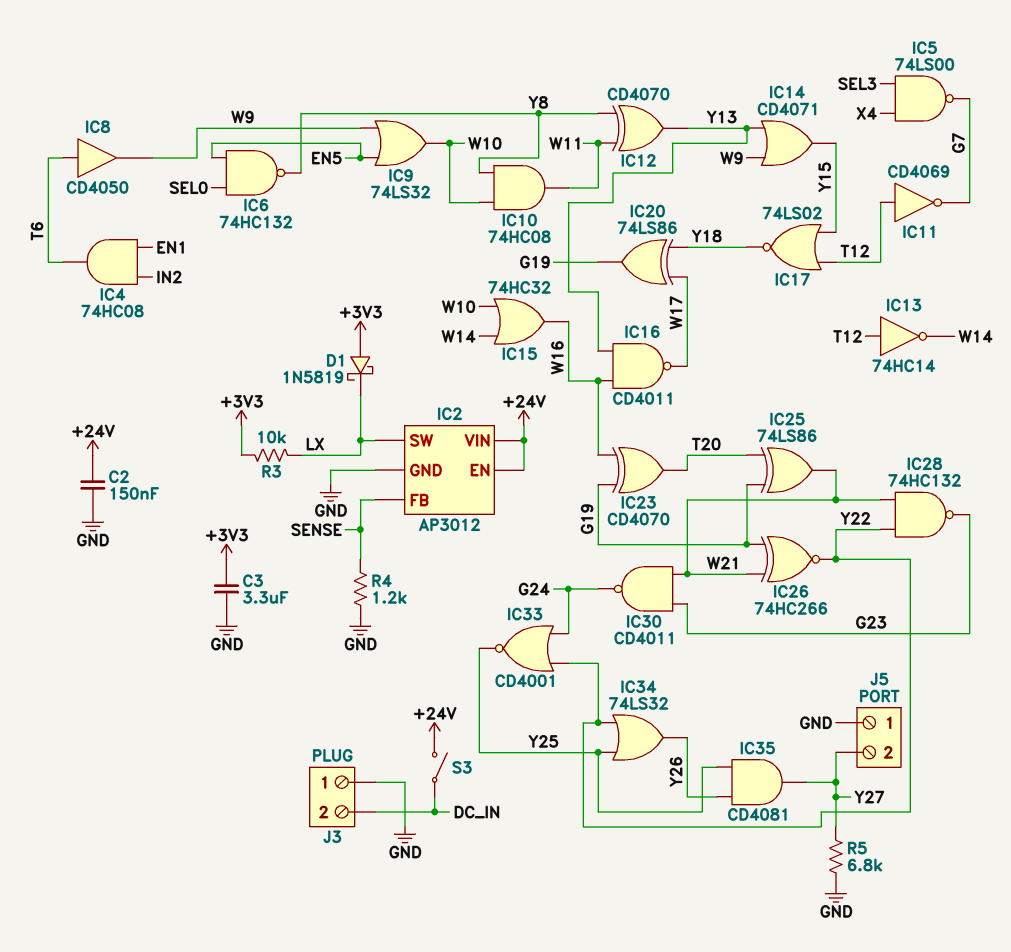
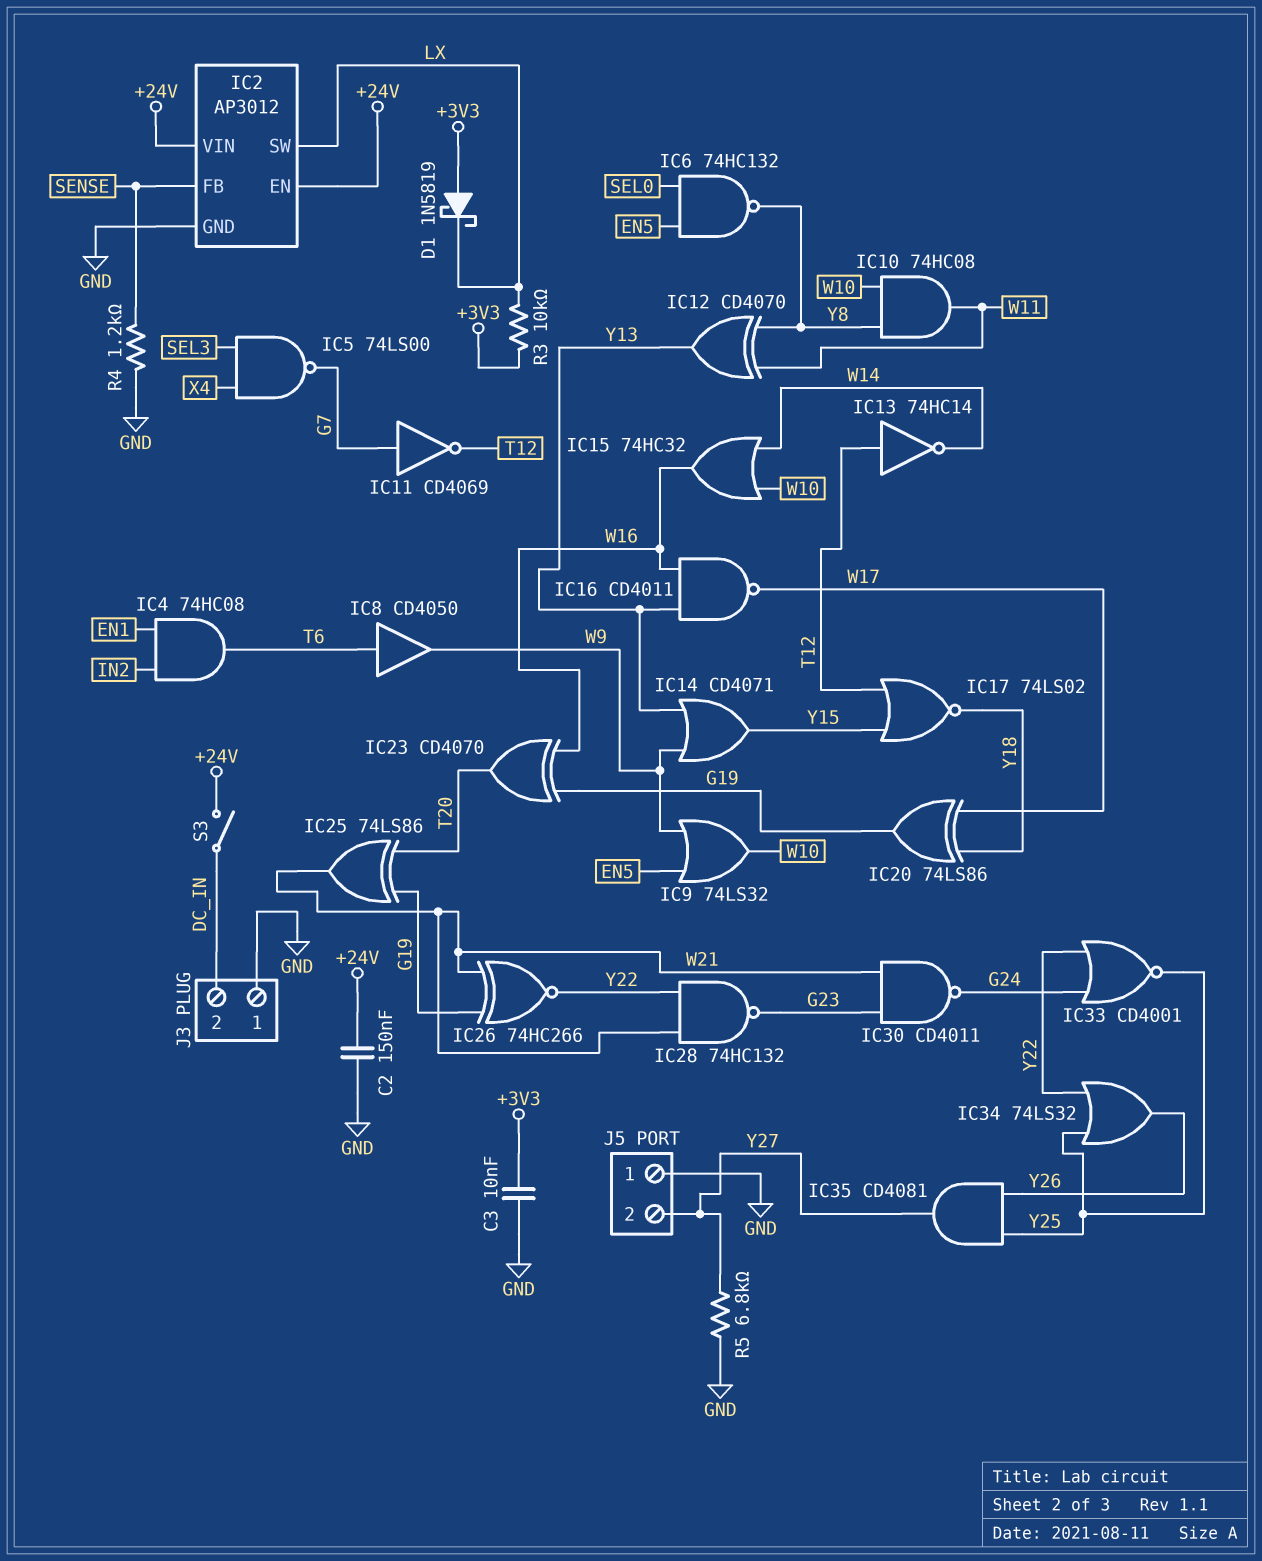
C3: 3.3uF (+3V3, GND) -> 10nF (+3V3, GND)
IC11: NOT CD4069 (in T12, out G7) -> NOT CD4069 (in G7, out T12)

